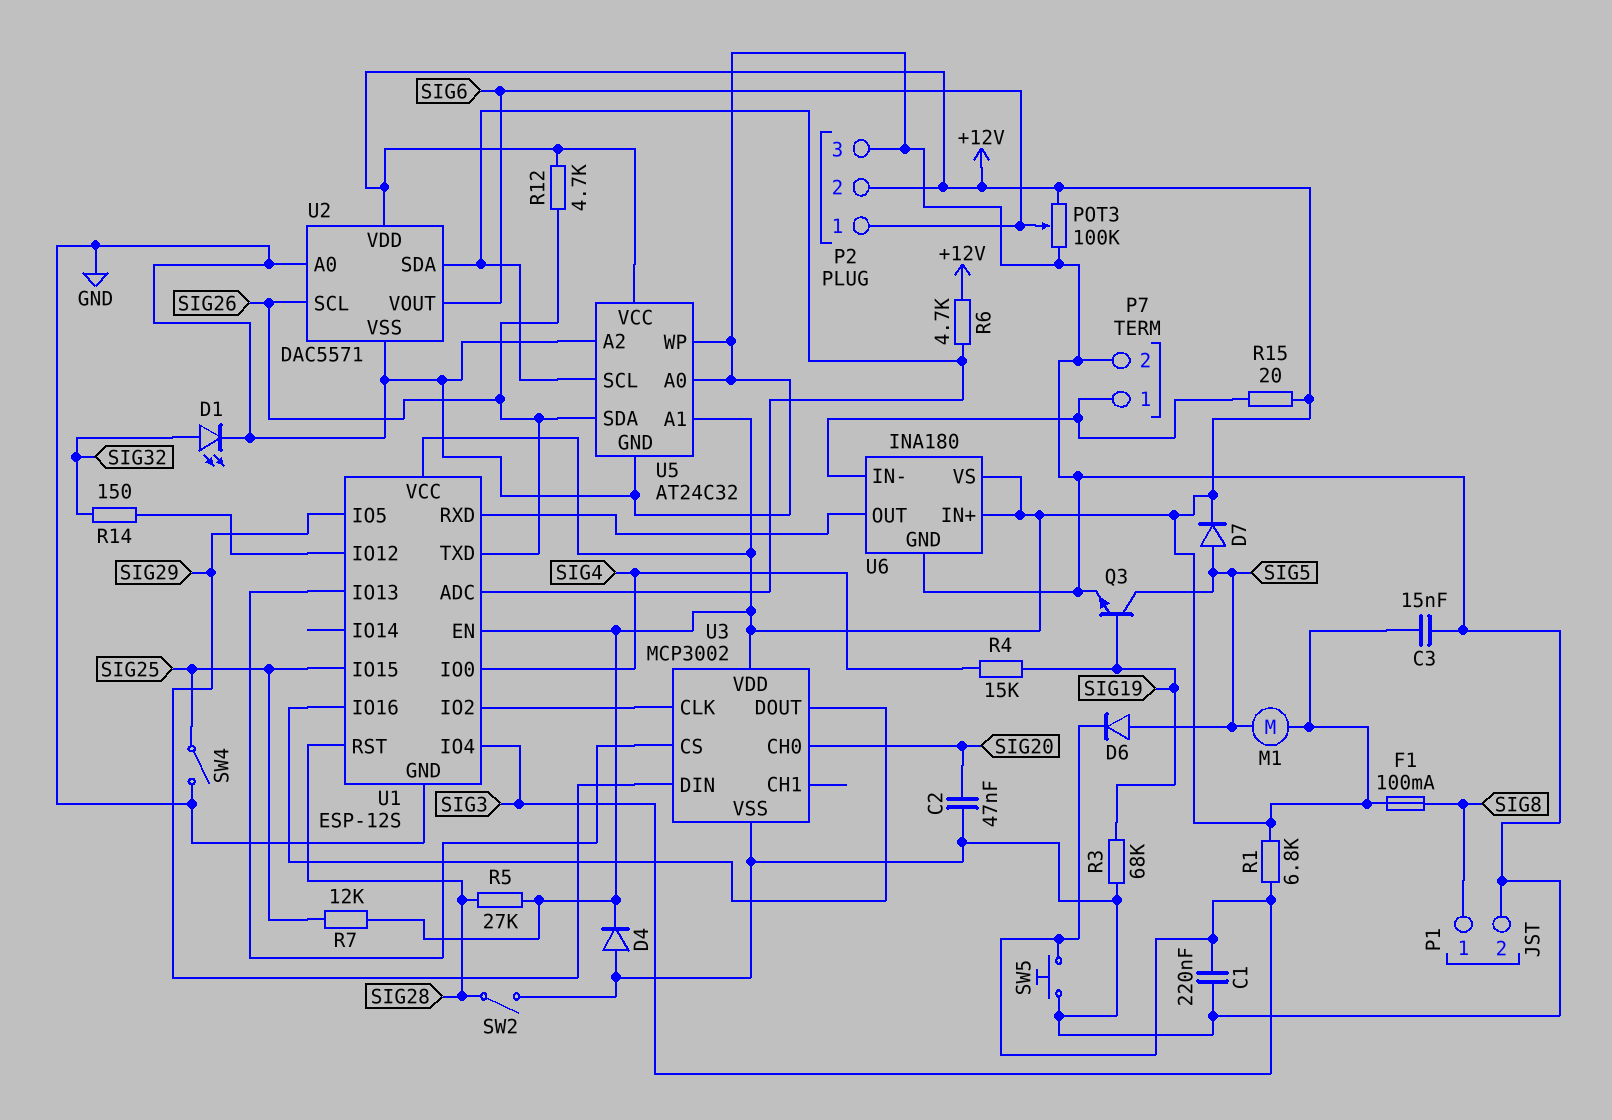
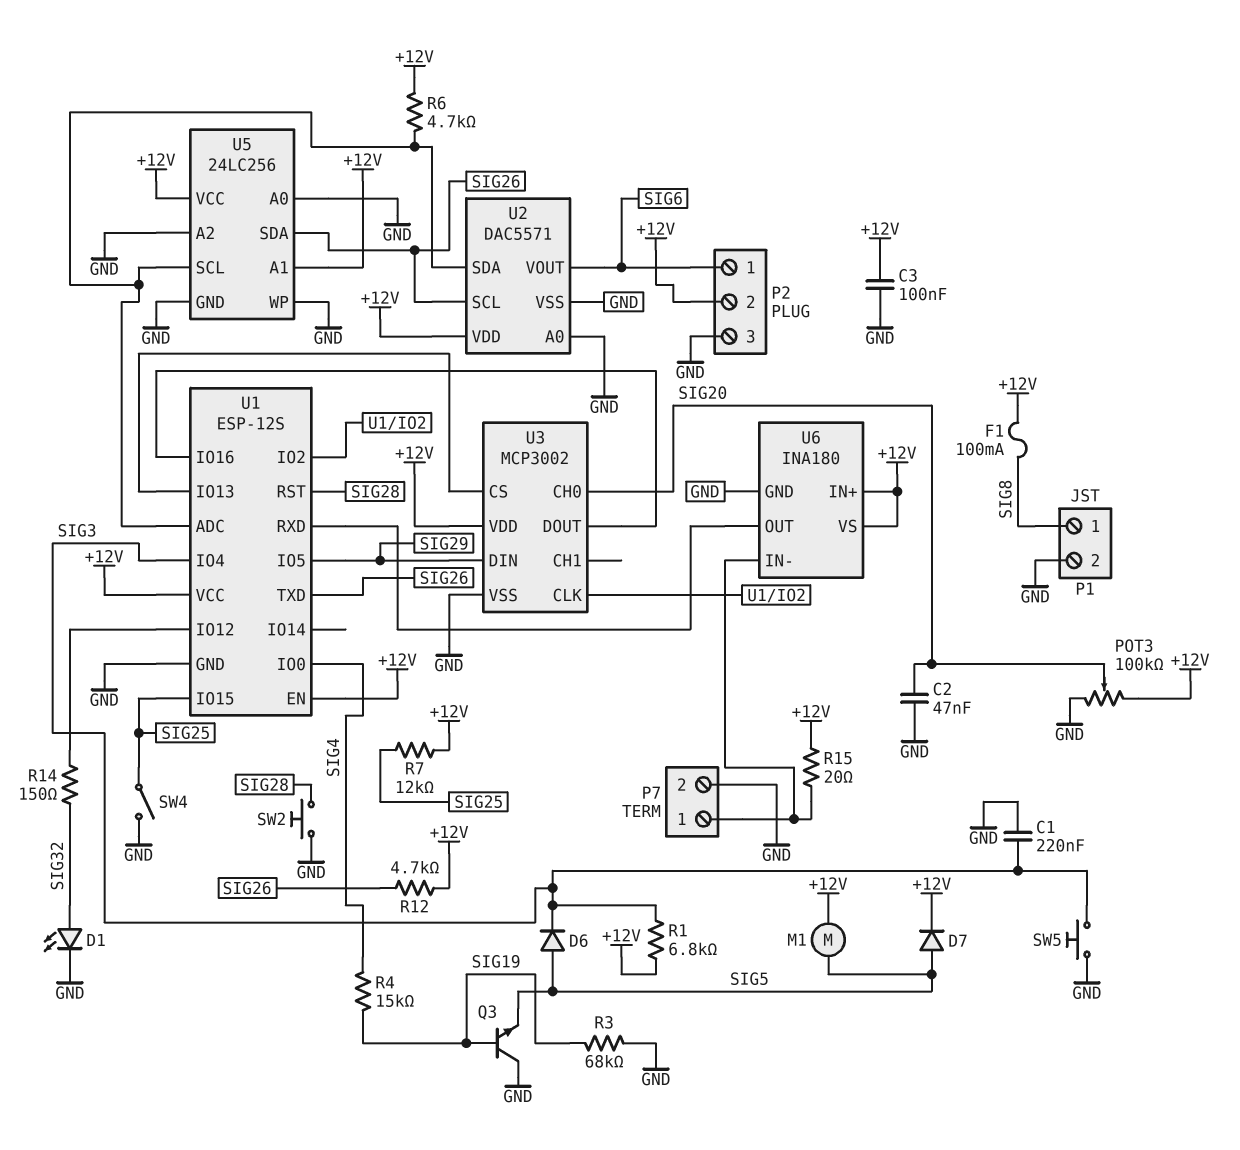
C3: 15nF (+12V, GND) -> 100nF (+12V, GND)
D4: diode (A GND, K +12V) -> none
POT3: 100k (+12V, GND, wiper SIG6) -> 100k (+12V, GND, wiper SIG20)
Q3: NPN (B SIG19, C SIG5, E GND) -> NPN (B SIG19, C GND, E SIG5)
R5: 27k (+12V, SIG28) -> none
SW2: switch (GND, SIG28) -> button (GND, SIG28)
U5: AT24C32 -> 24LC256

